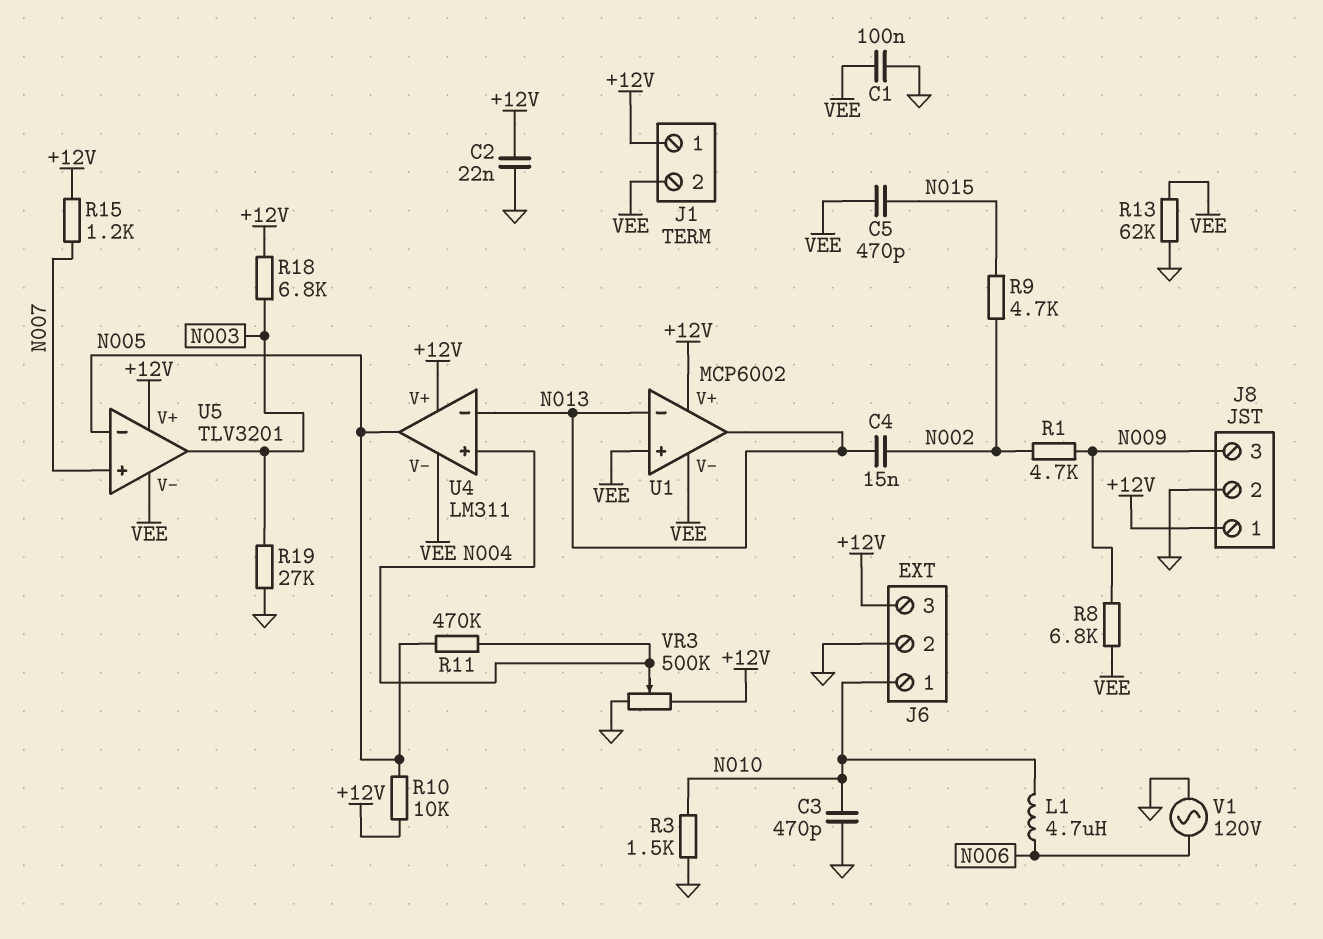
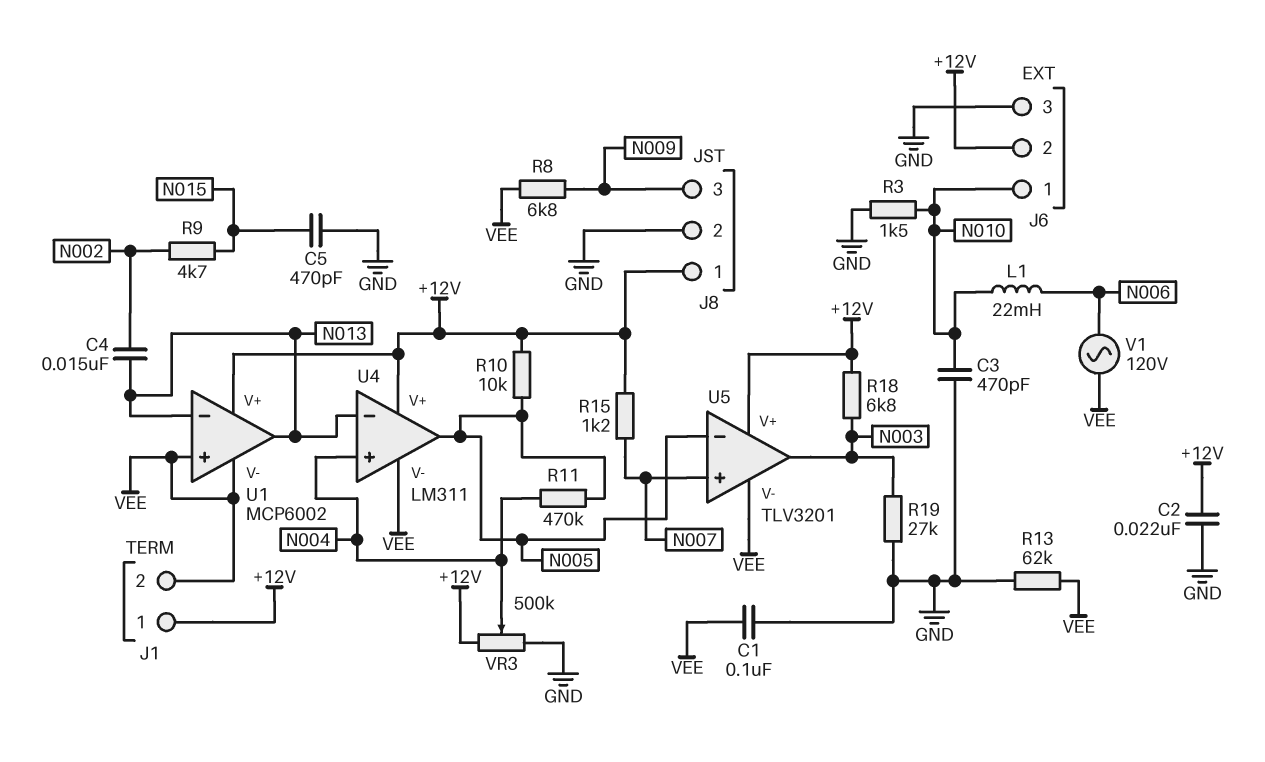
C5: 470pF (N015, VEE) -> 470pF (GND, N015)
J6 pin 2: GND -> +12V
J6 pin 3: +12V -> GND
L1: 4.7uH (N006, N010) -> 22mH (N006, N010)
R1: 4.7k (N002, N009) -> none
V1: AC 120V (GND, N006) -> AC 120V (N006, VEE)

